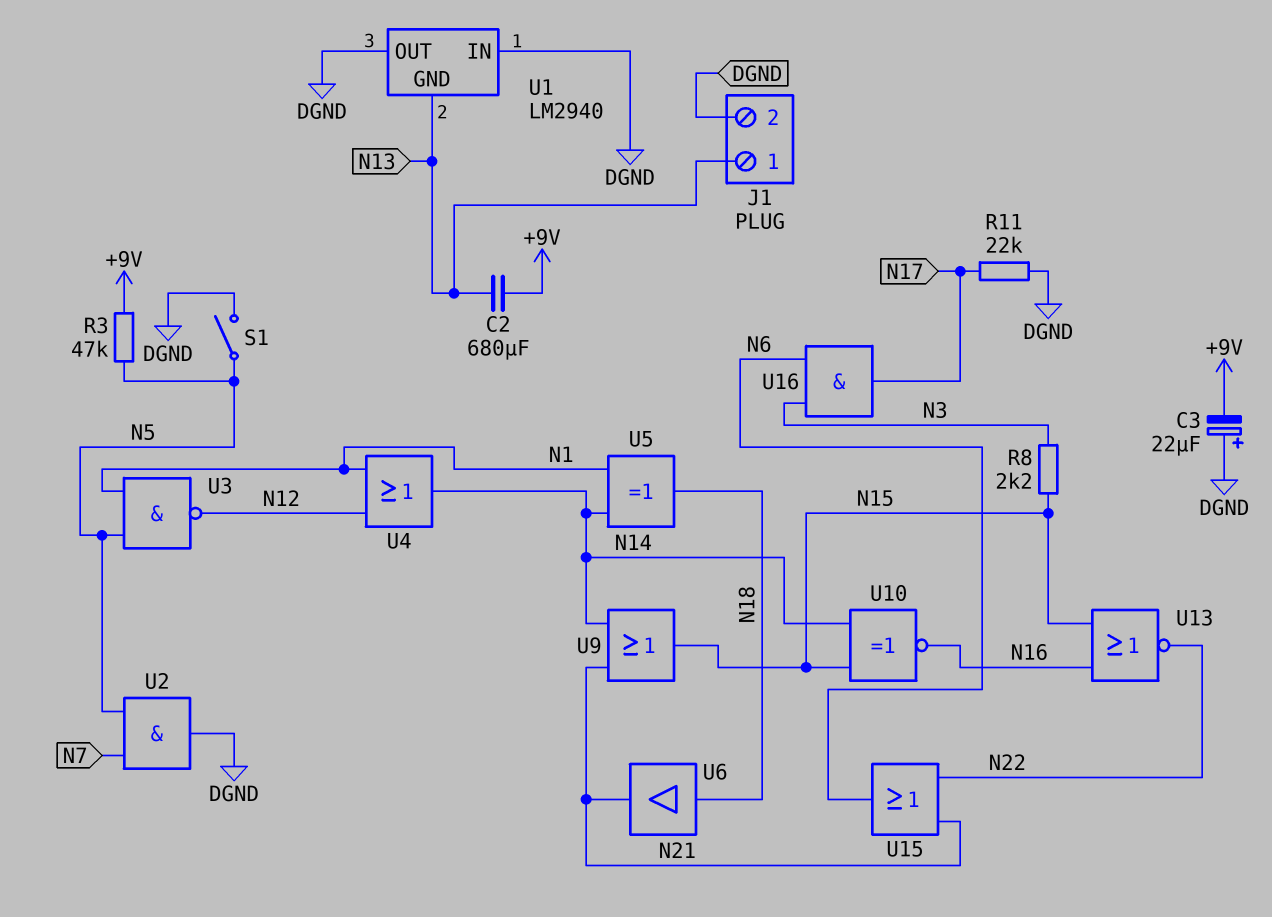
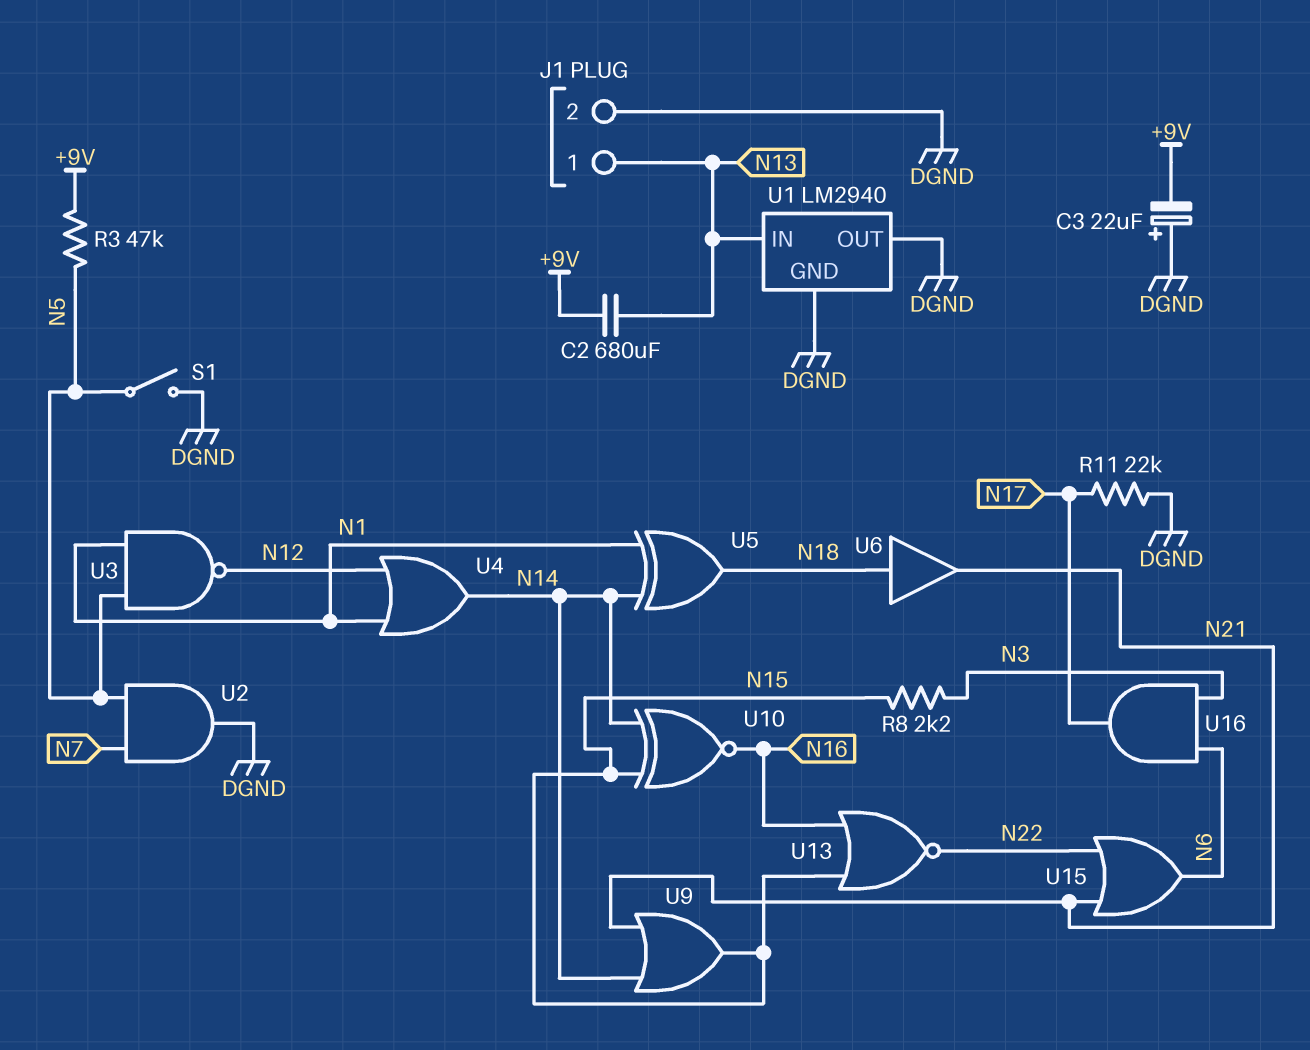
U1 pin GND: N13 -> DGND
U1 pin IN: DGND -> N13

